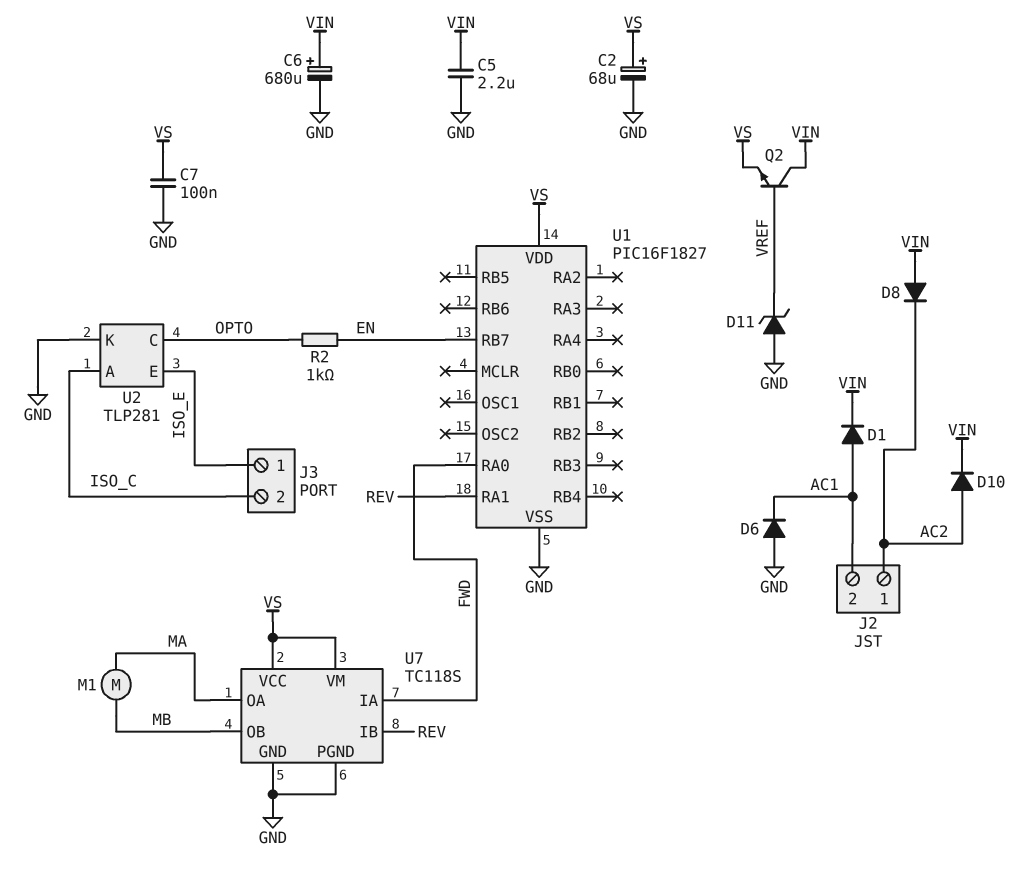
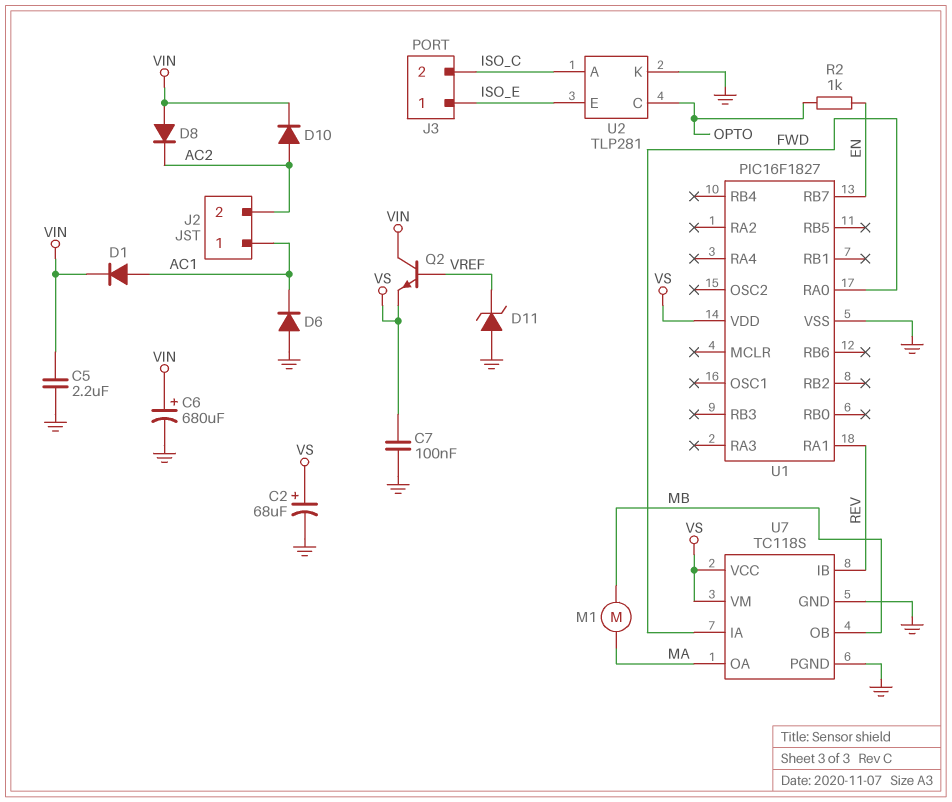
J2 pin 1: AC2 -> AC1
J2 pin 2: AC1 -> AC2

